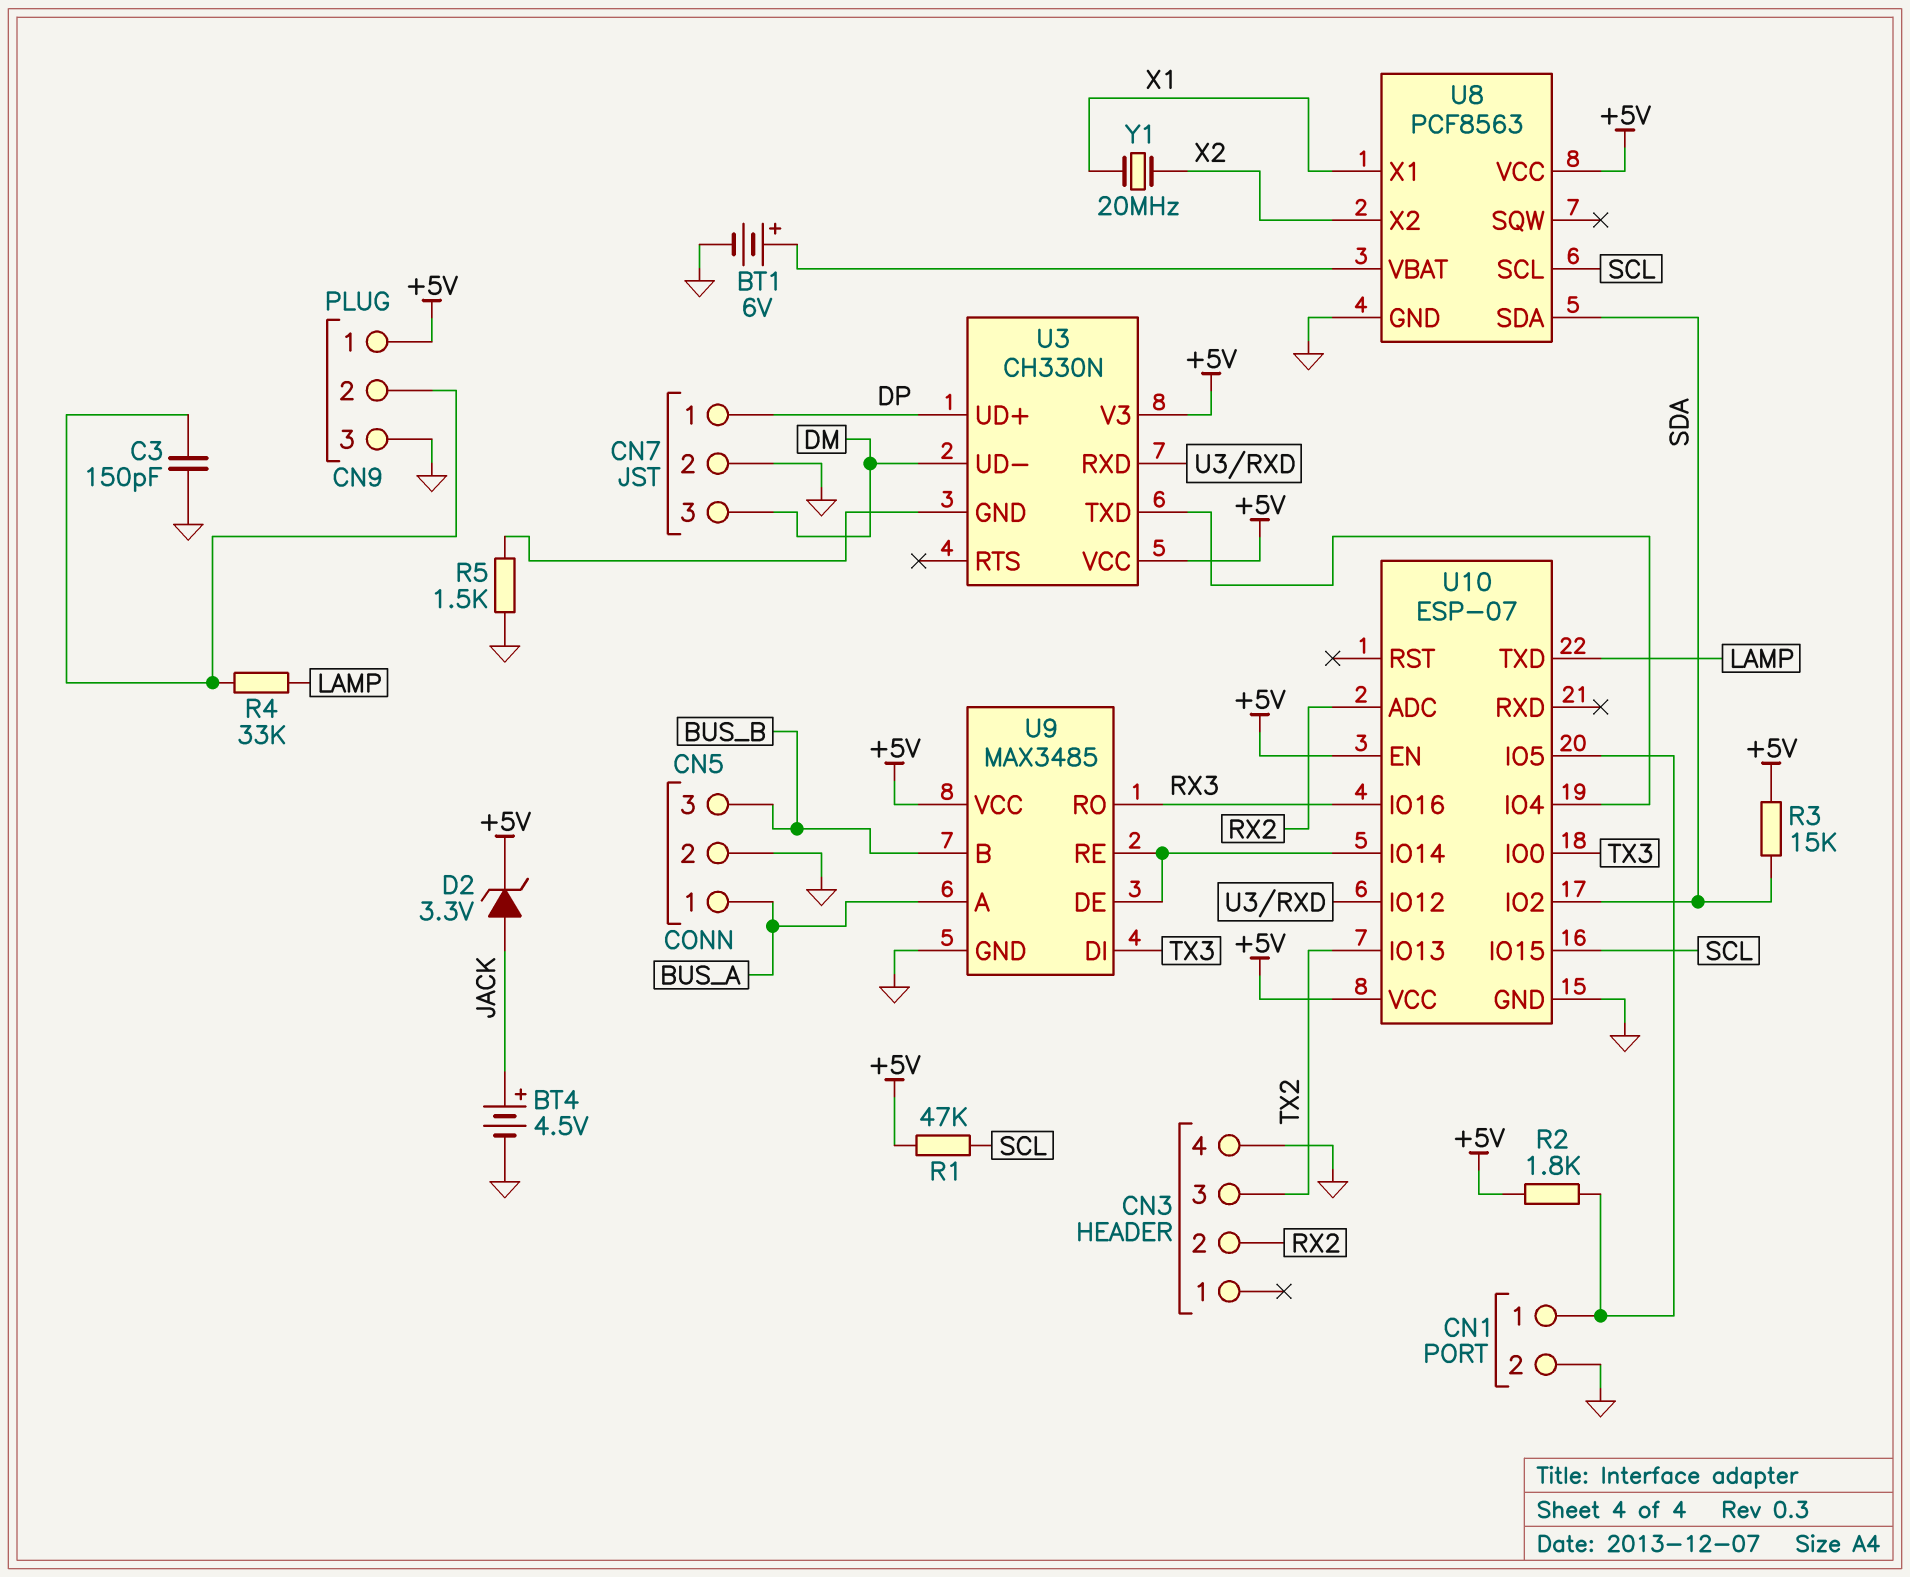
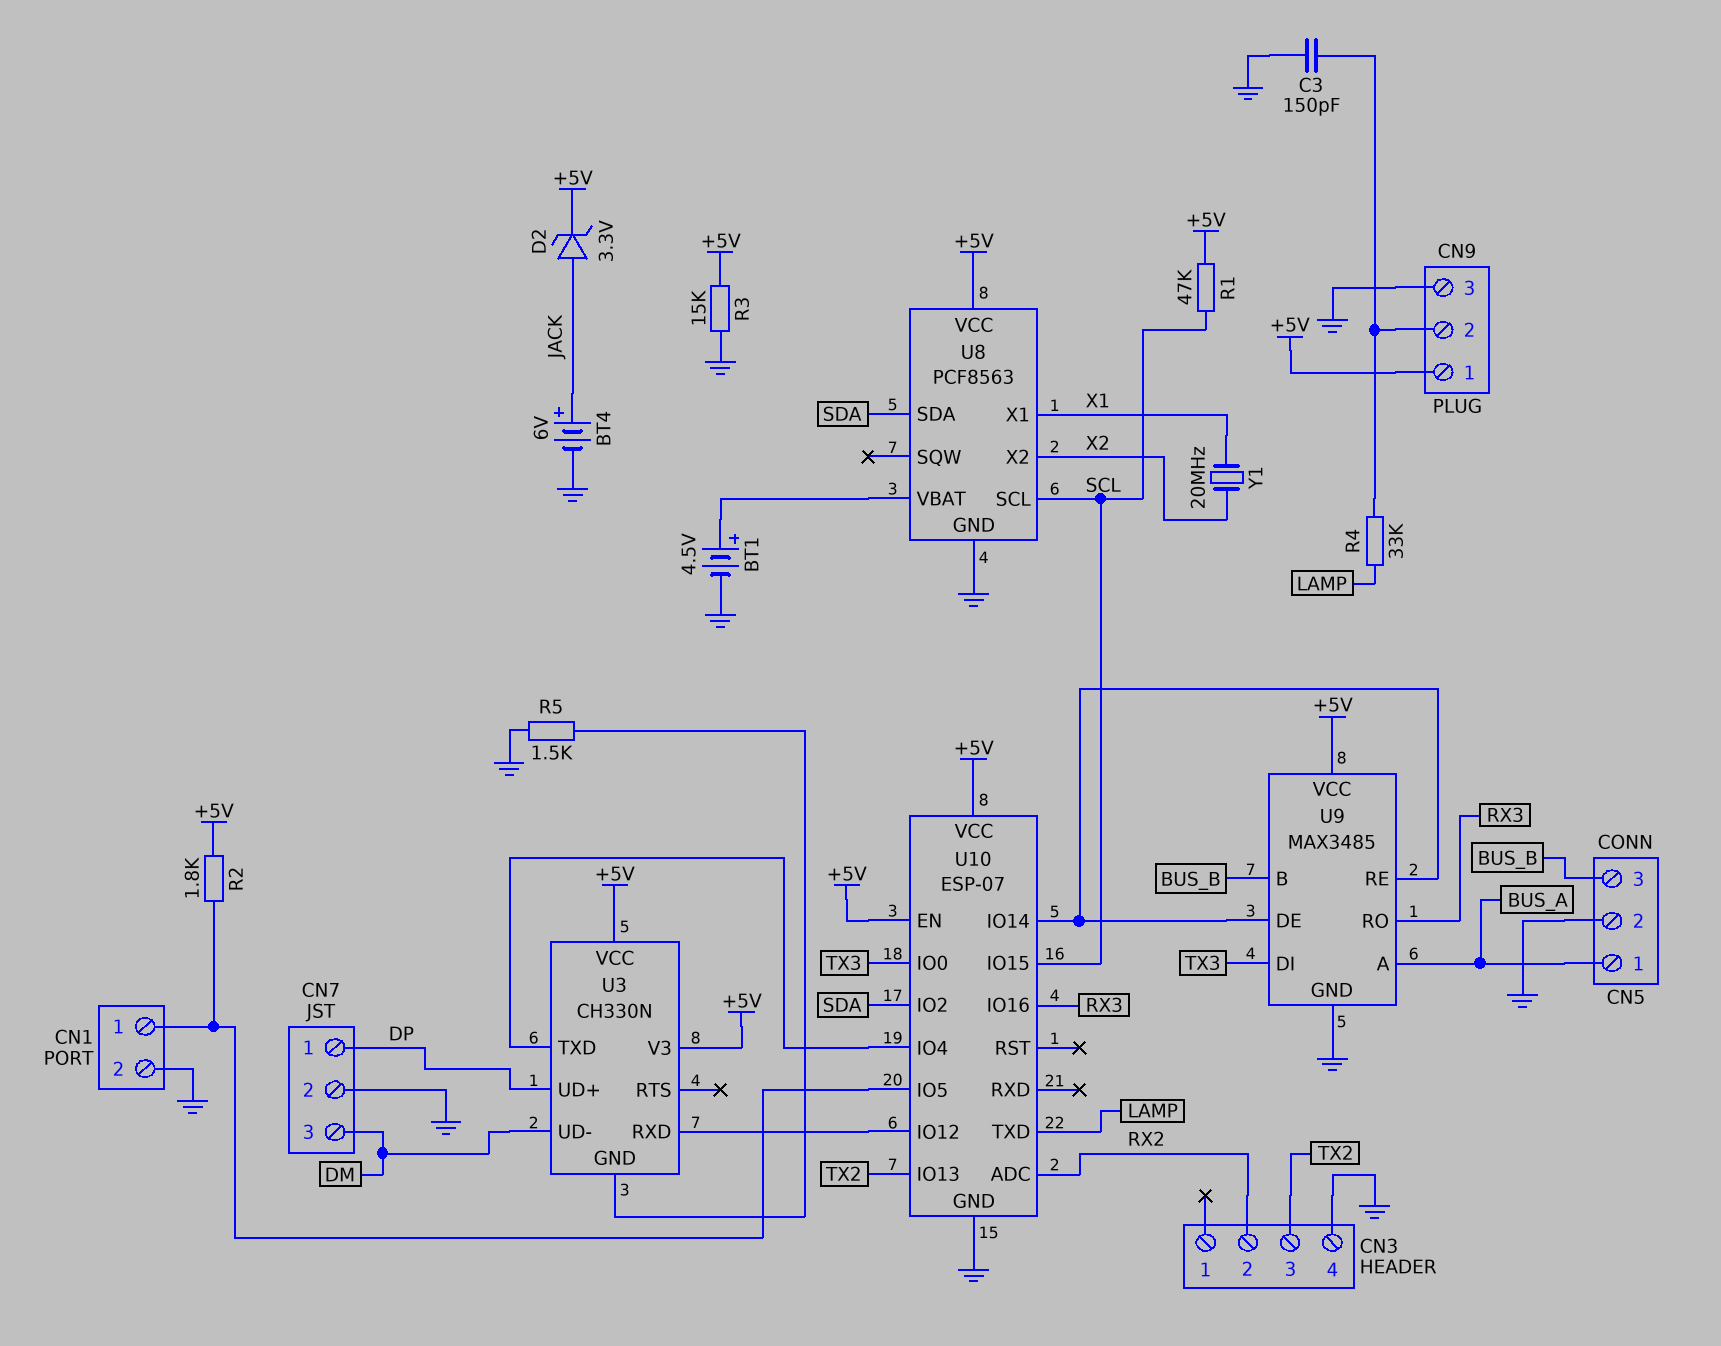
BT1: 6V (plus U8/VBAT, minus GND) -> 4.5V (plus U8/VBAT, minus GND)
BT4: 4.5V (plus JACK, minus GND) -> 6V (plus JACK, minus GND)
R3: 15k (+5V, SDA) -> 15k (+5V, GND)

